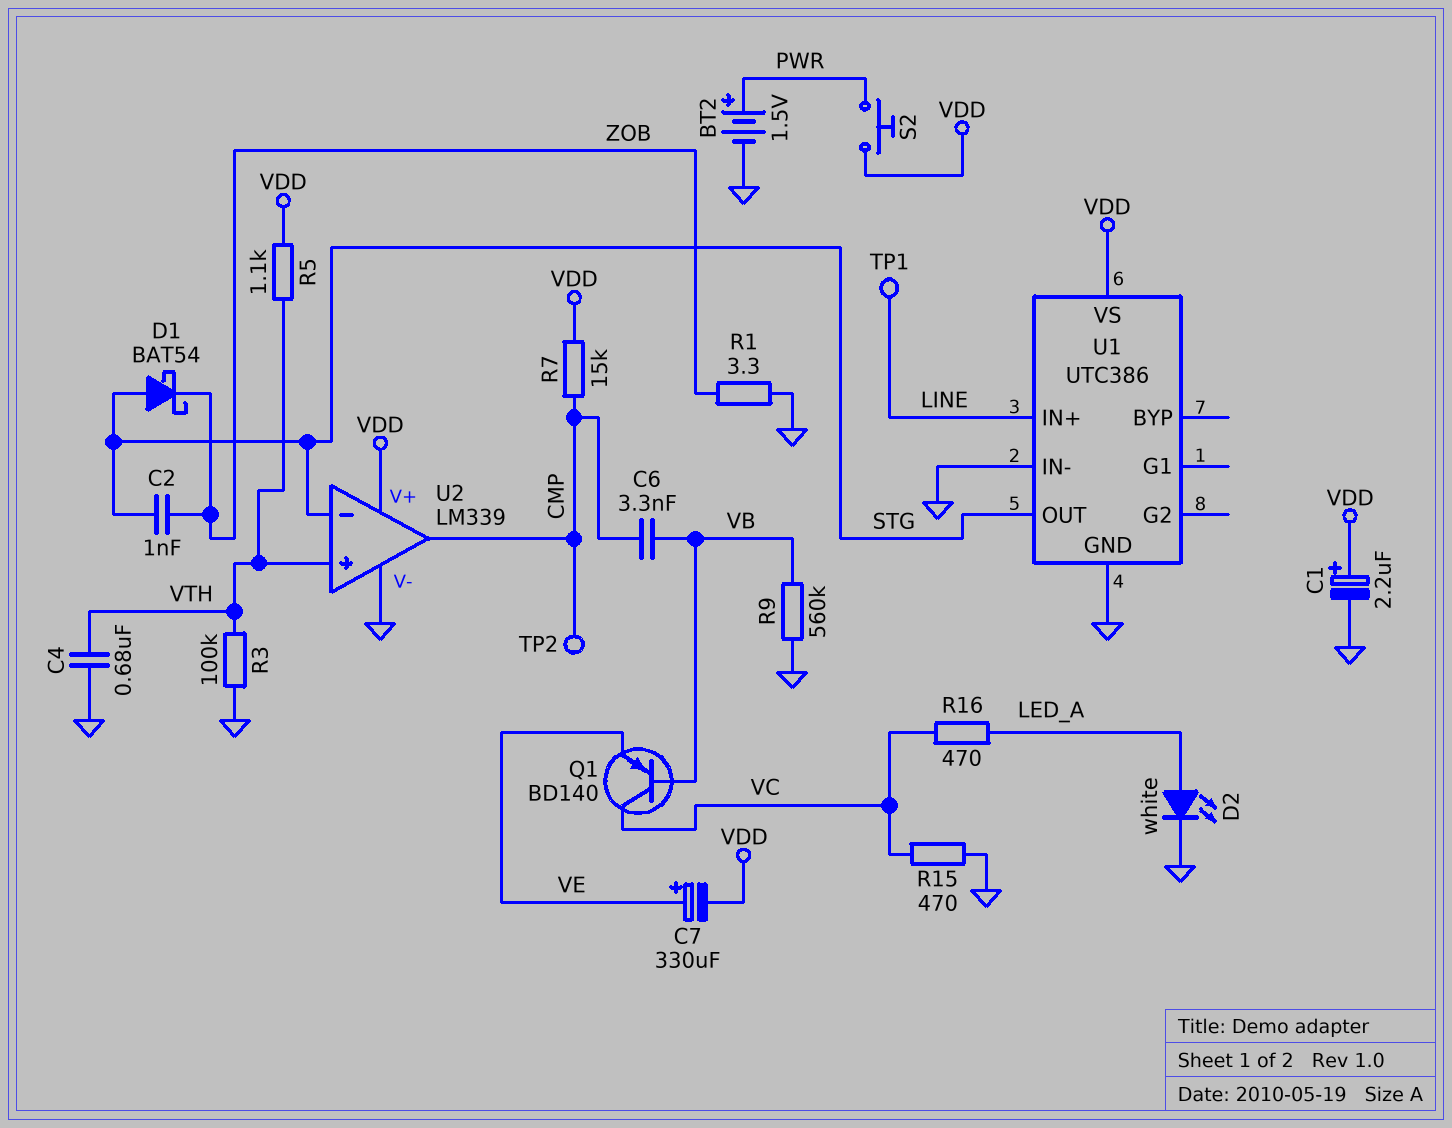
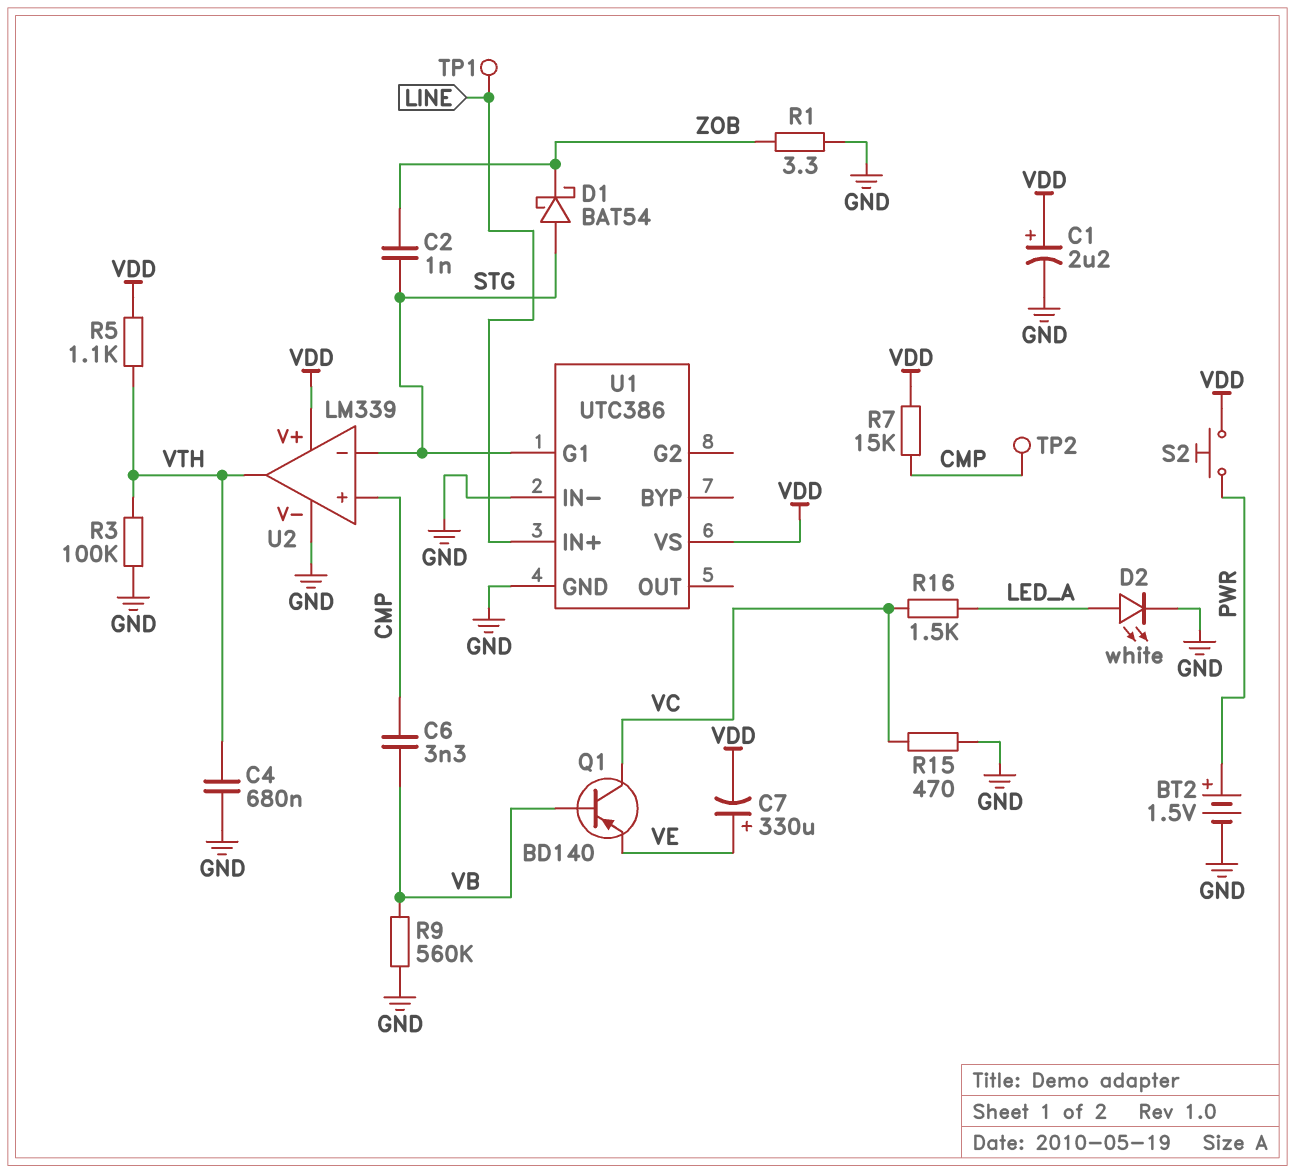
R16: 470 (LED_A, VC) -> 1.5k (LED_A, VC)
U1 pin G1: none -> STG
U1 pin OUT: STG -> none
U2 pin in+: VTH -> CMP
U2 pin out: CMP -> VTH

